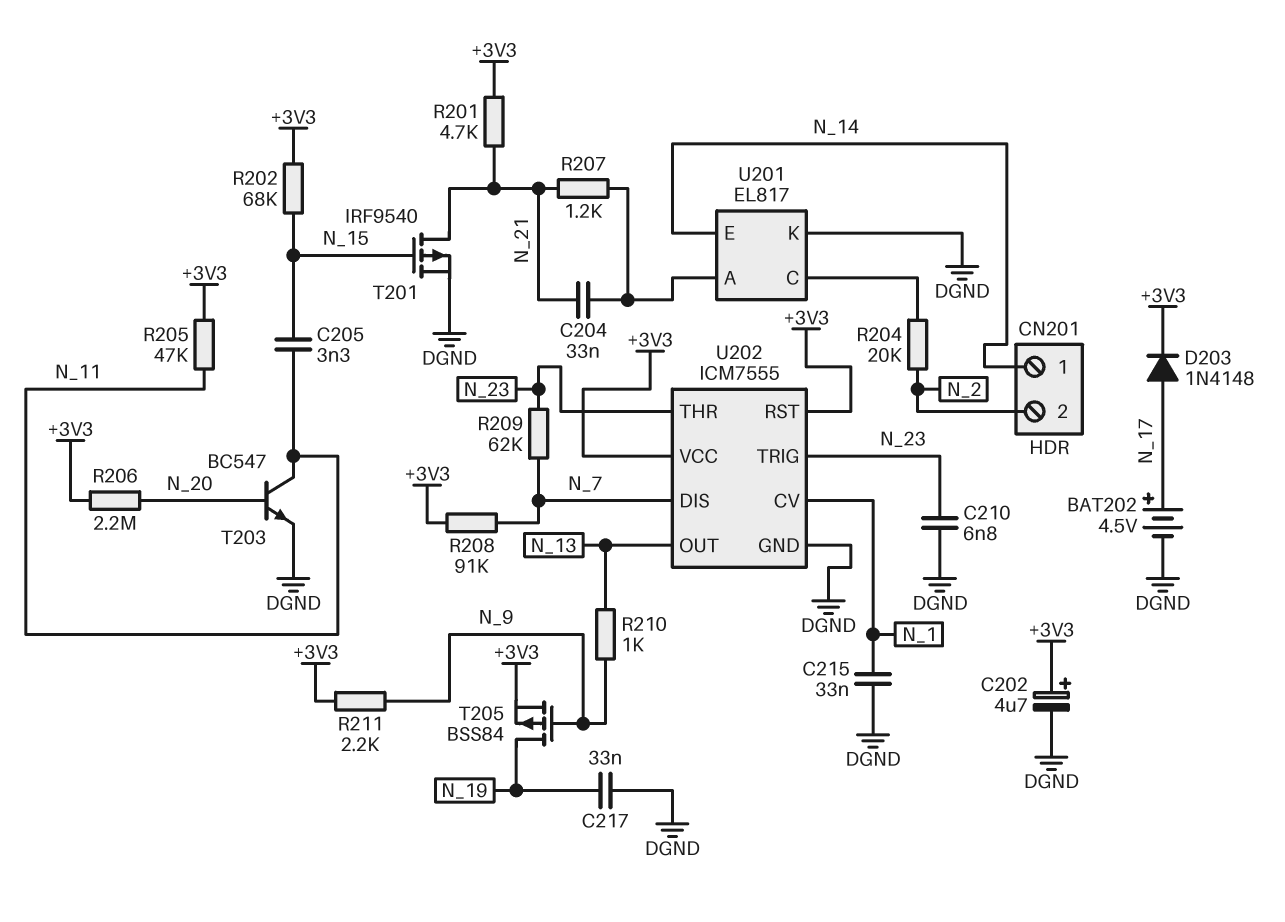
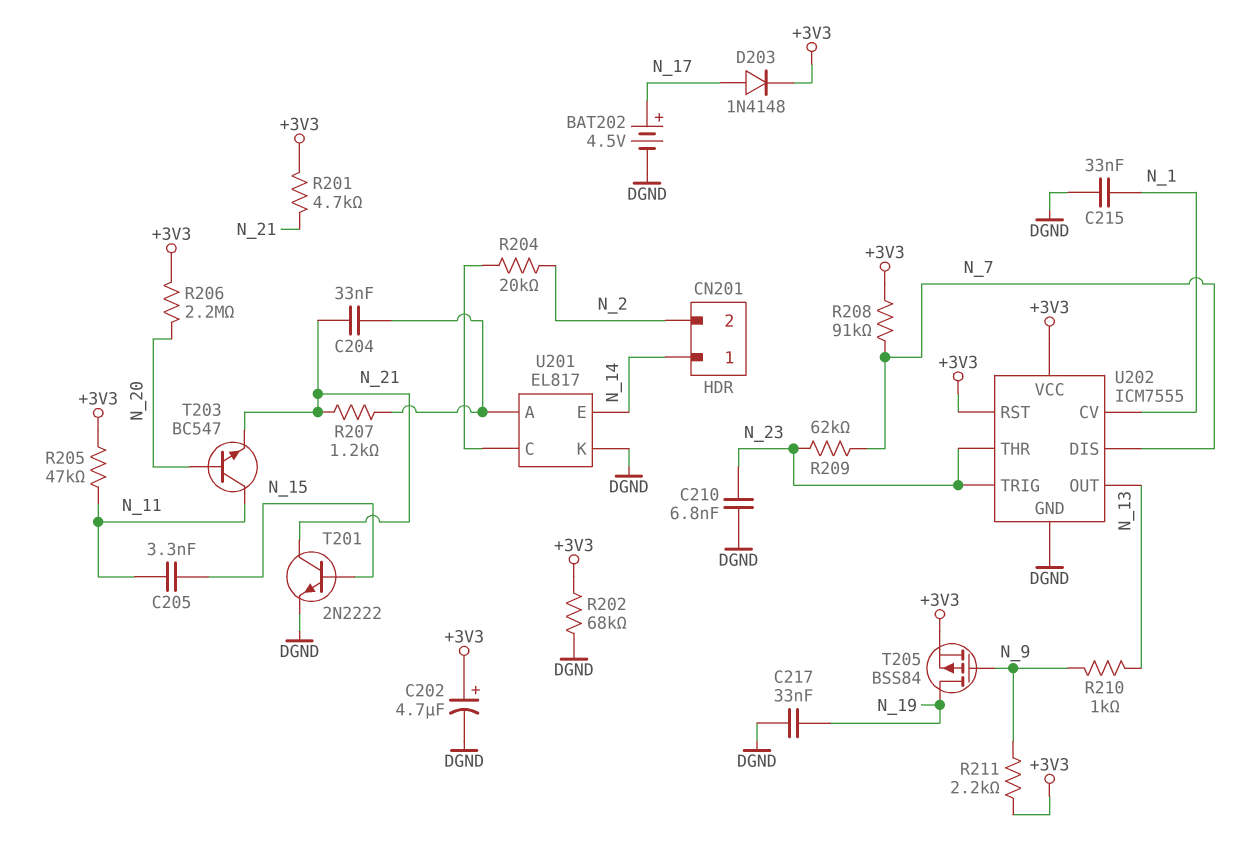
R202: 68k (+3V3, N_15) -> 68k (+3V3, DGND)
T201: PMOS IRF9540 (G N_15, D N_21, S DGND) -> NPN 2N2222 (B N_15, C N_21, E DGND)
T203: NPN BC547 (B N_20, C N_11, E DGND) -> NPN BC547 (B N_20, C N_11, E N_21)

